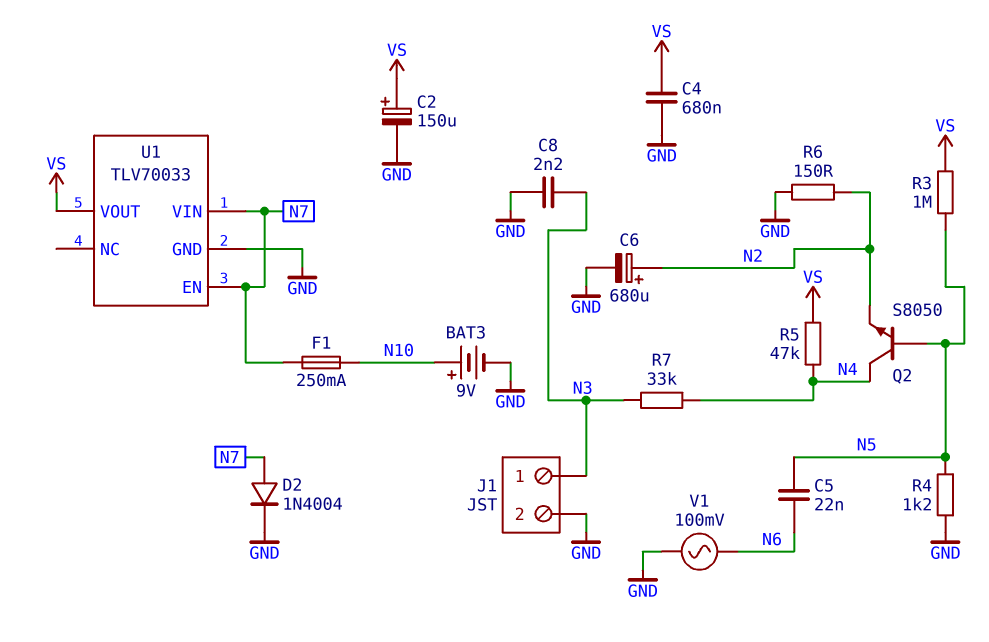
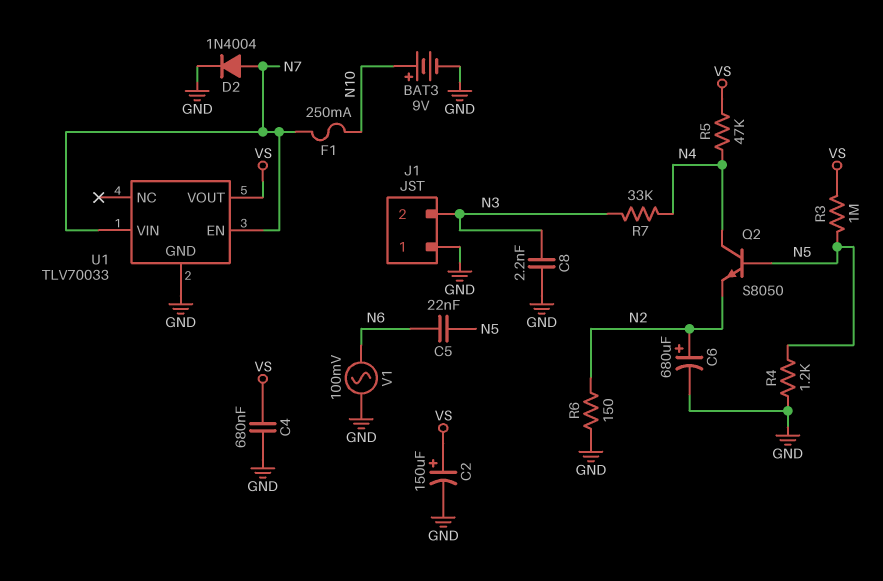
J1 pin 1: N3 -> GND
J1 pin 2: GND -> N3

